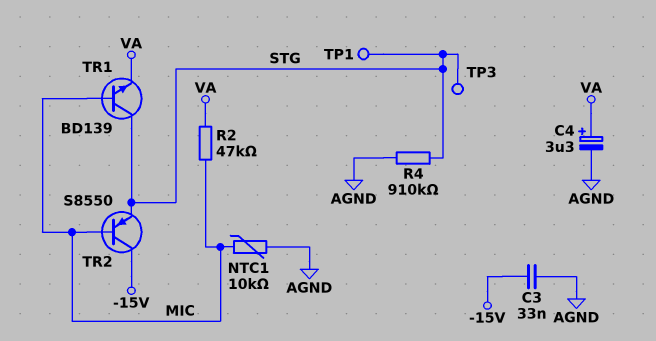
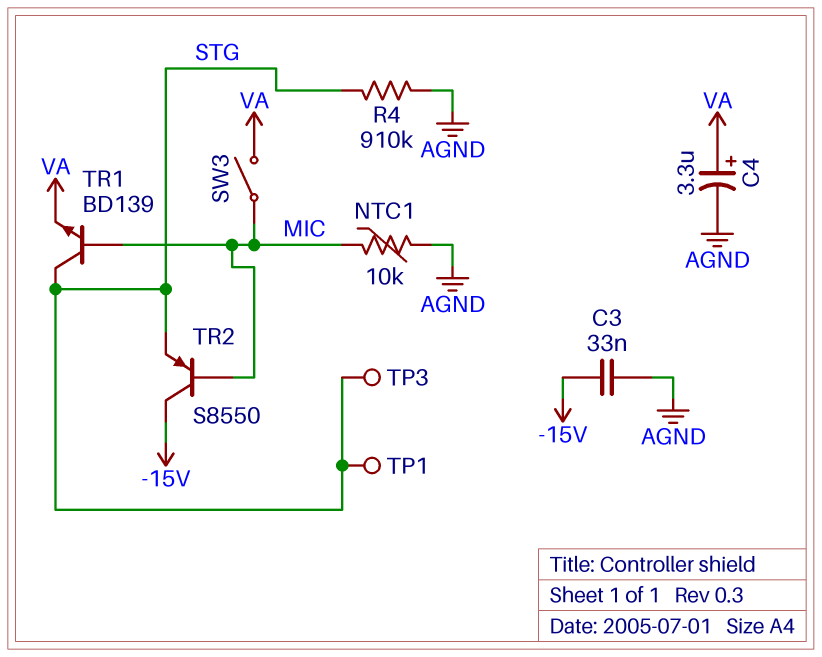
R2: 47k (MIC, VA) -> none
SW3: none -> switch (MIC, VA)

